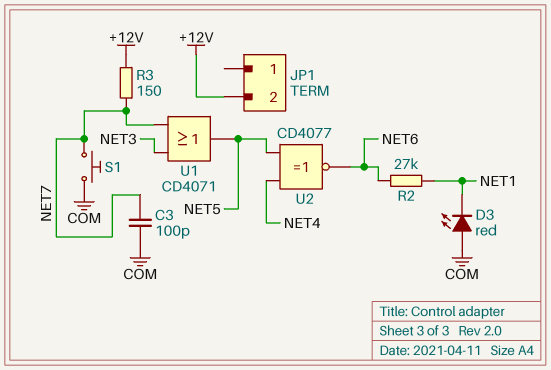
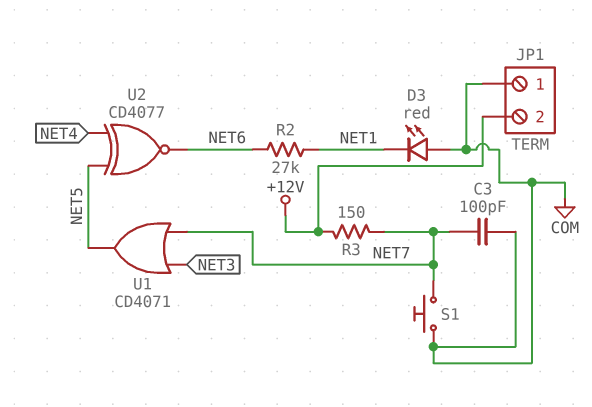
JP1 pin 1: none -> COM

